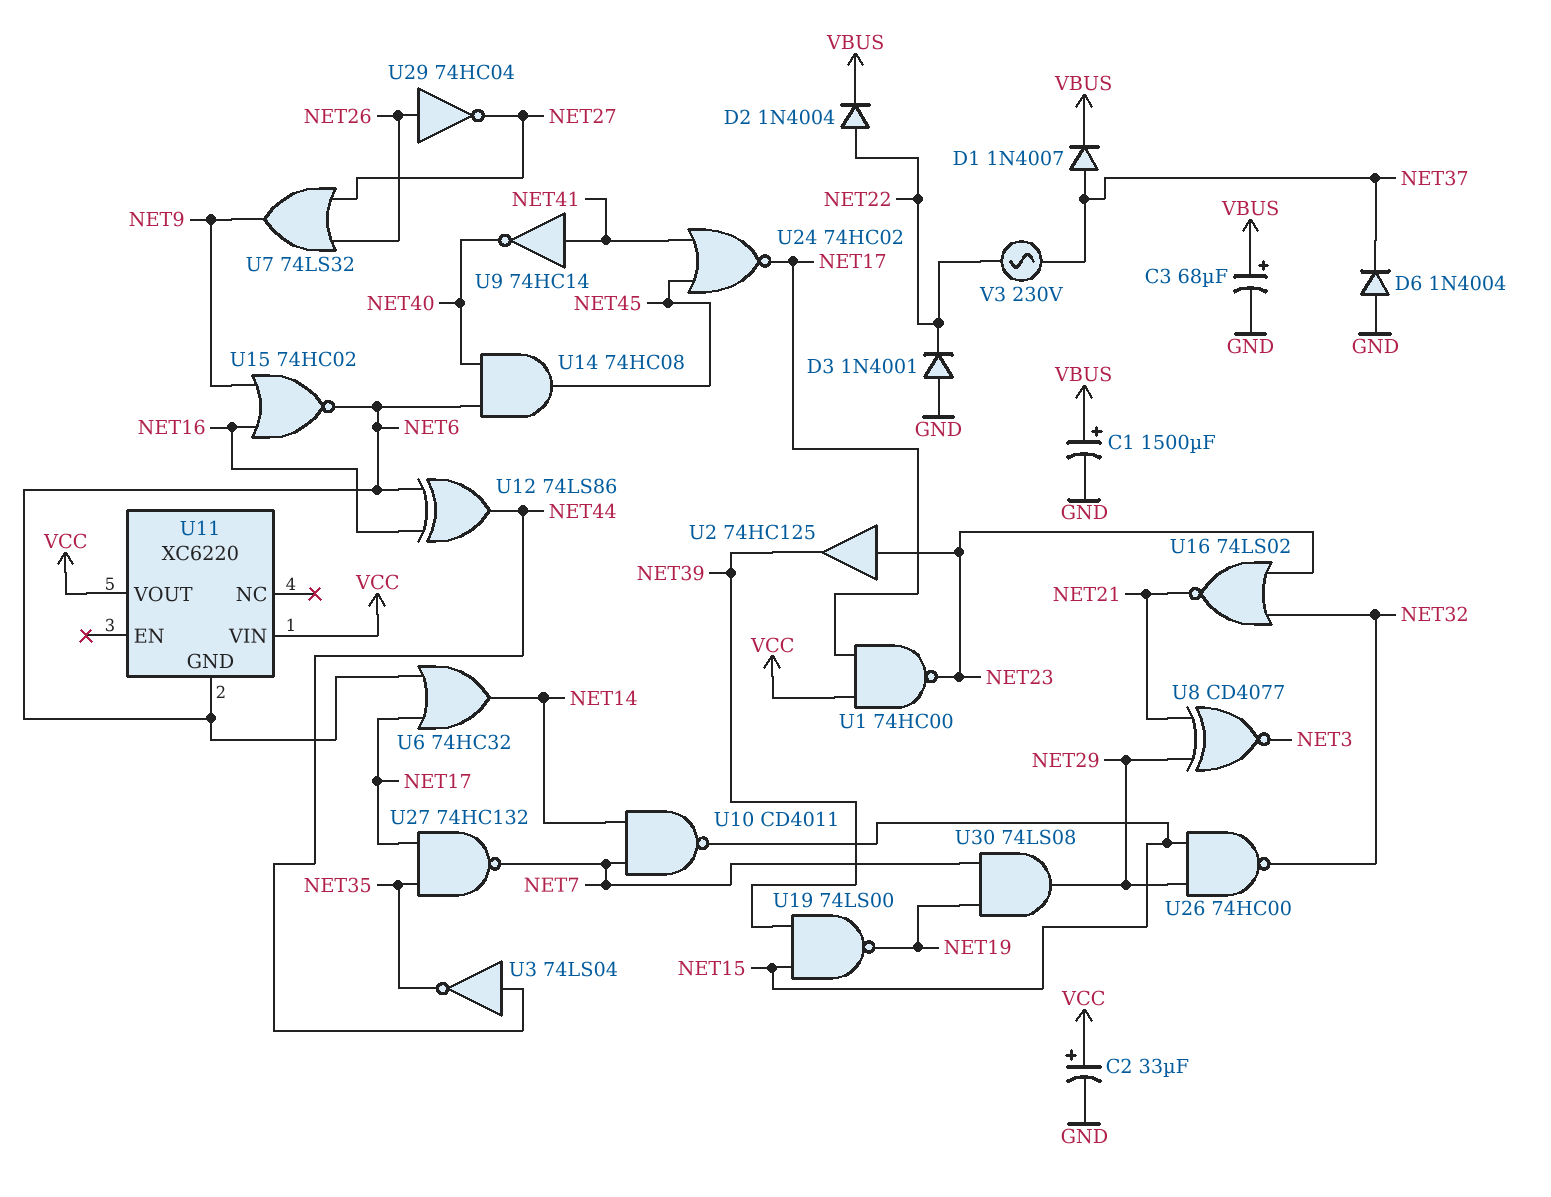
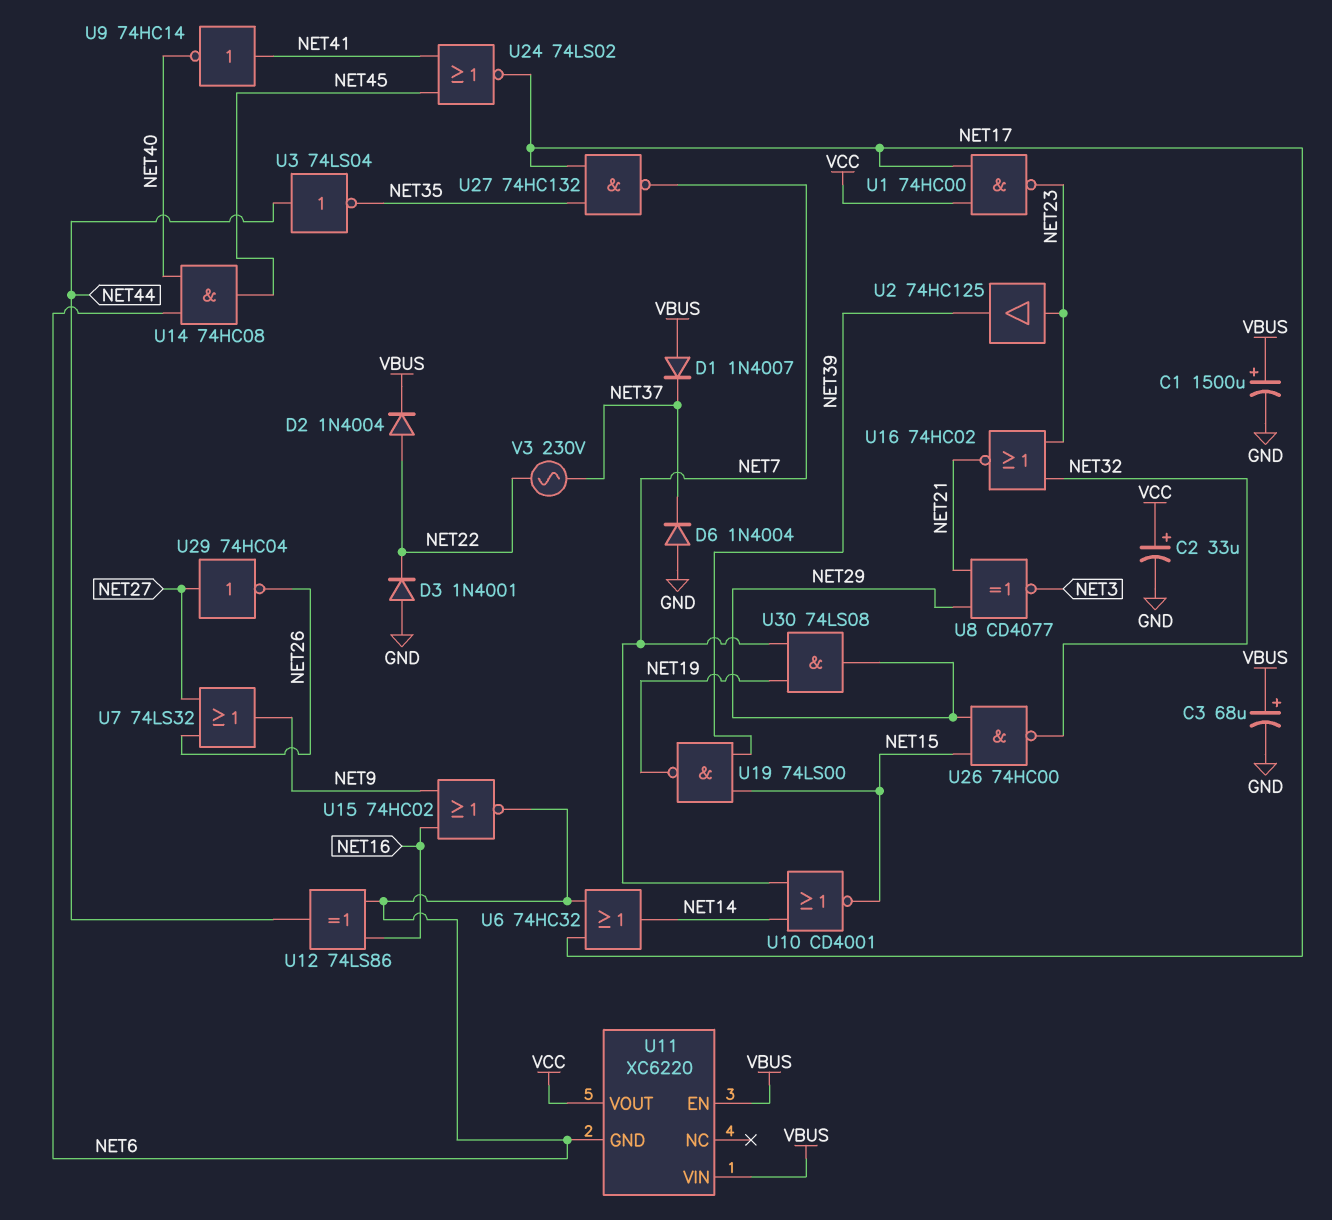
D1: diode 1N4007 (A NET37, K VBUS) -> diode 1N4007 (A VBUS, K NET37)
U10: NAND CD4011 (in NET7, in NET14, out NET15) -> NOR CD4001 (in NET7, in NET14, out NET15)
U11 pin EN: none -> VBUS
U11 pin VIN: VCC -> VBUS
U16: NOR 74LS02 (in NET23, in NET32, out NET21) -> NOR 74HC02 (in NET23, in NET32, out NET21)
U24: NOR 74HC02 (in NET41, in NET45, out NET17) -> NOR 74LS02 (in NET41, in NET45, out NET17)
U29: NOT 74HC04 (in NET26, out NET27) -> NOT 74HC04 (in NET27, out NET26)

